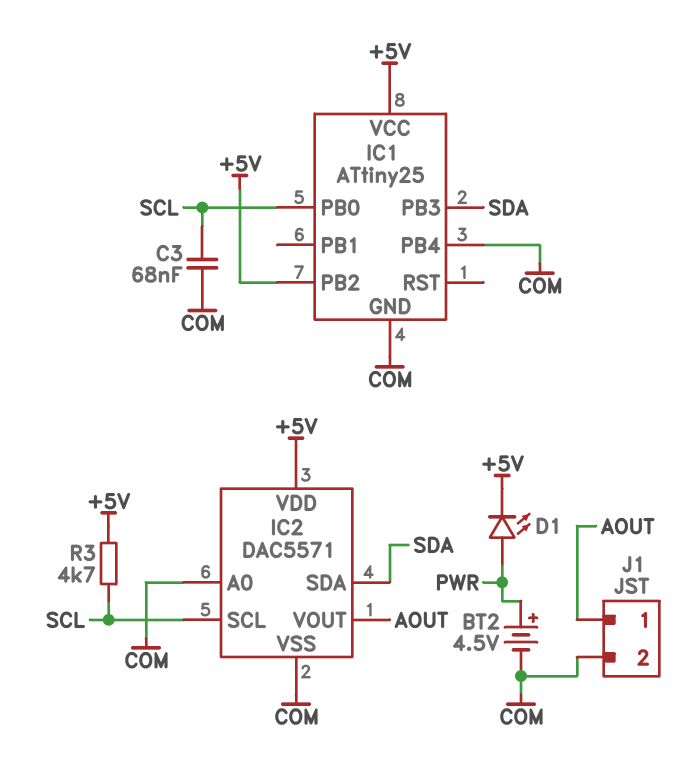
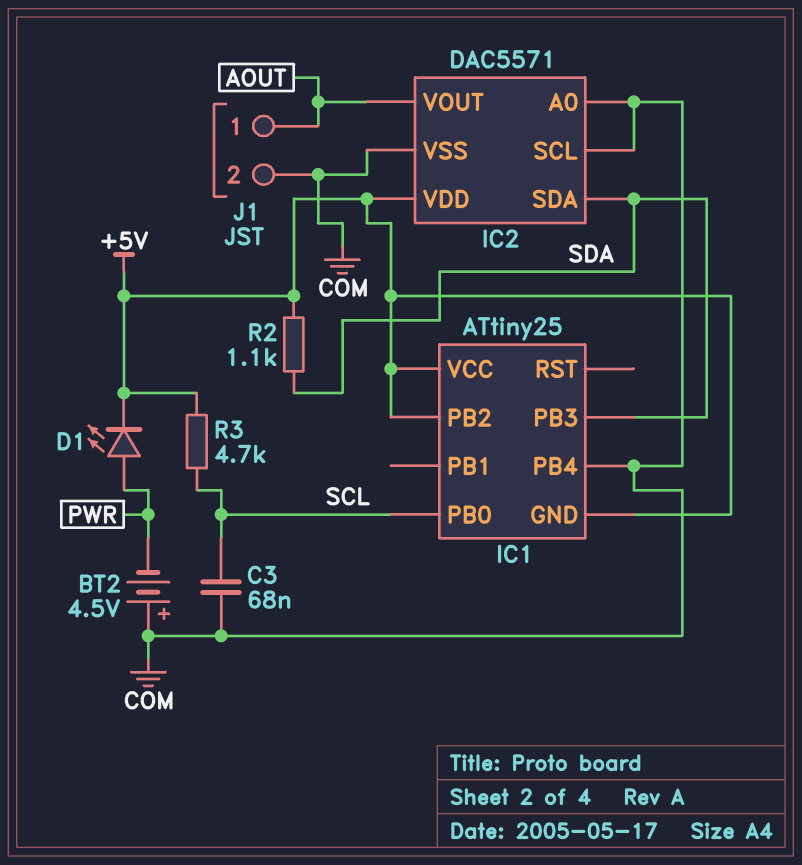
BT2: 4.5V (plus PWR, minus COM) -> 4.5V (plus COM, minus PWR)
IC1 pin GND: COM -> +5V
IC2 pin SCL: SCL -> COM
R2: none -> 1.1k (+5V, SDA)

